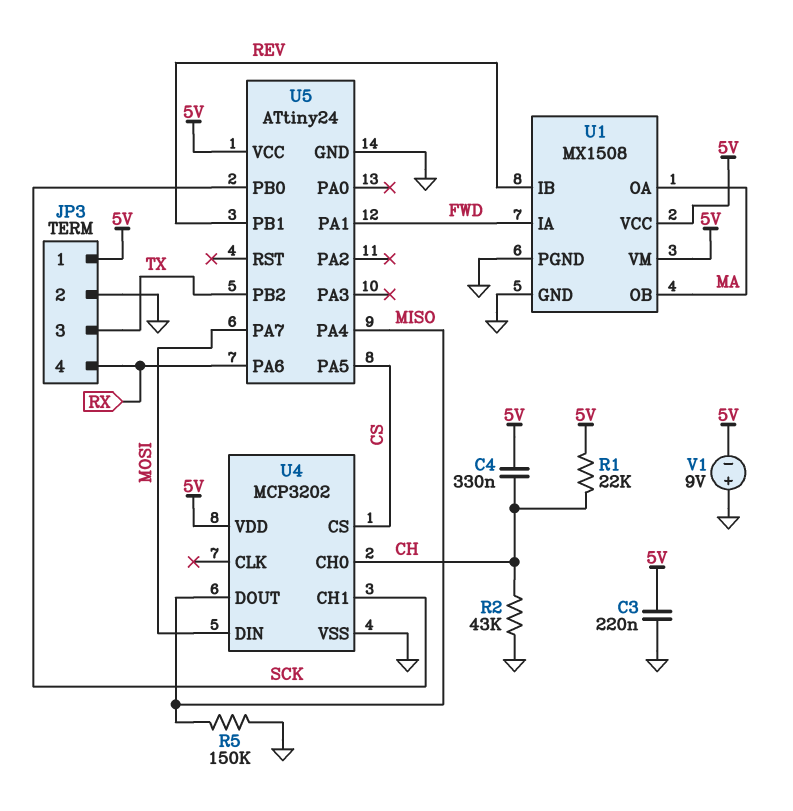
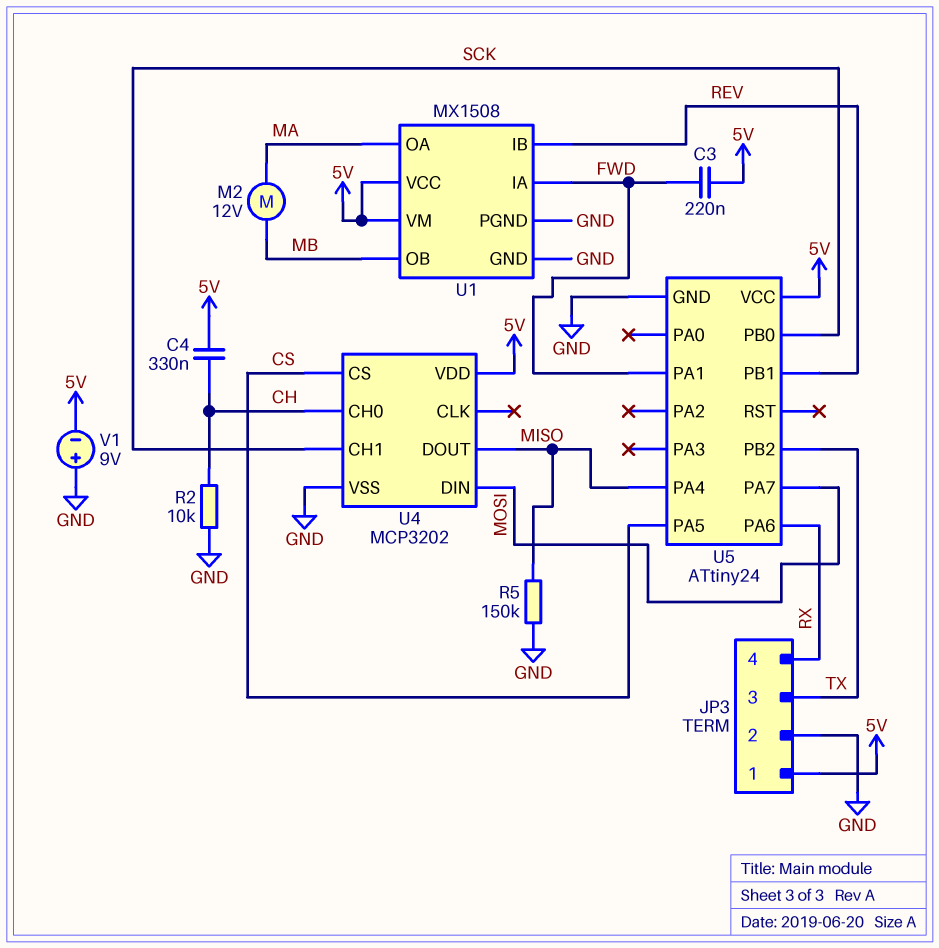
C3: 220nF (5V, GND) -> 220nF (5V, FWD)
M2: none -> motor 12V (MA, MB)
R1: 22k (5V, CH) -> none
R2: 43k (CH, GND) -> 10k (CH, GND)
U1 pin OB: MA -> MB

